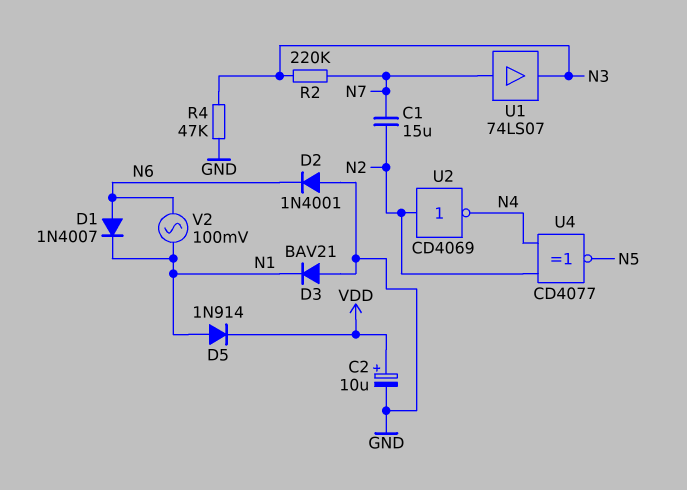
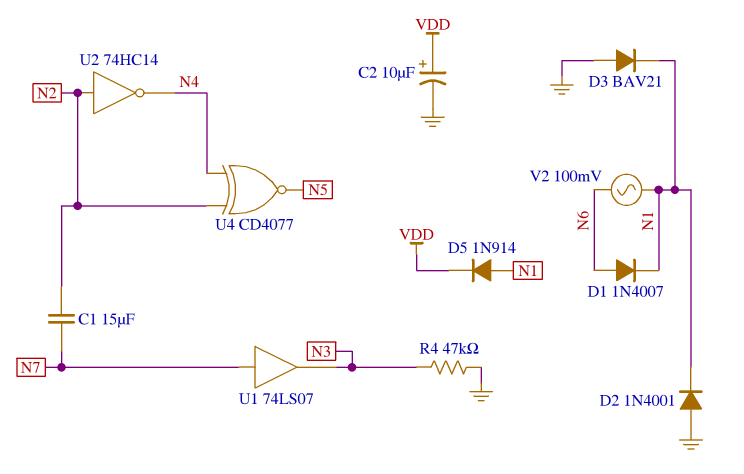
D2: diode 1N4001 (A GND, K N6) -> diode 1N4001 (A GND, K N1)
R2: 220k (N3, N7) -> none
U2: NOT CD4069 (in N2, out N4) -> NOT 74HC14 (in N2, out N4)

